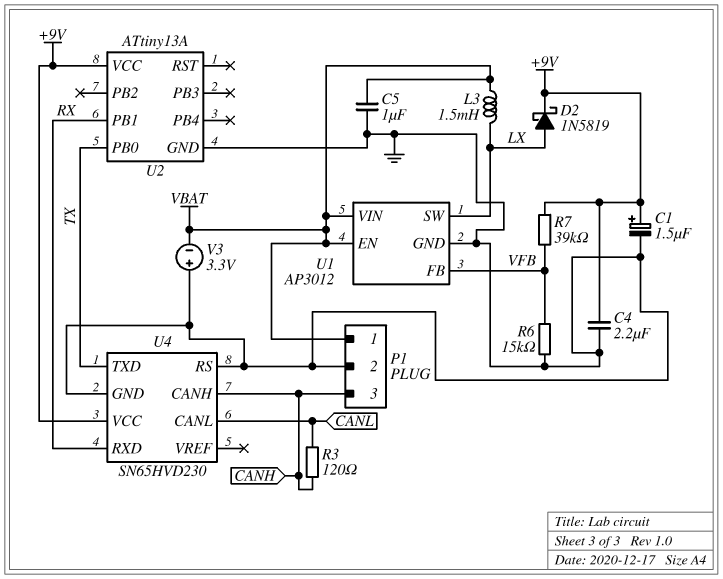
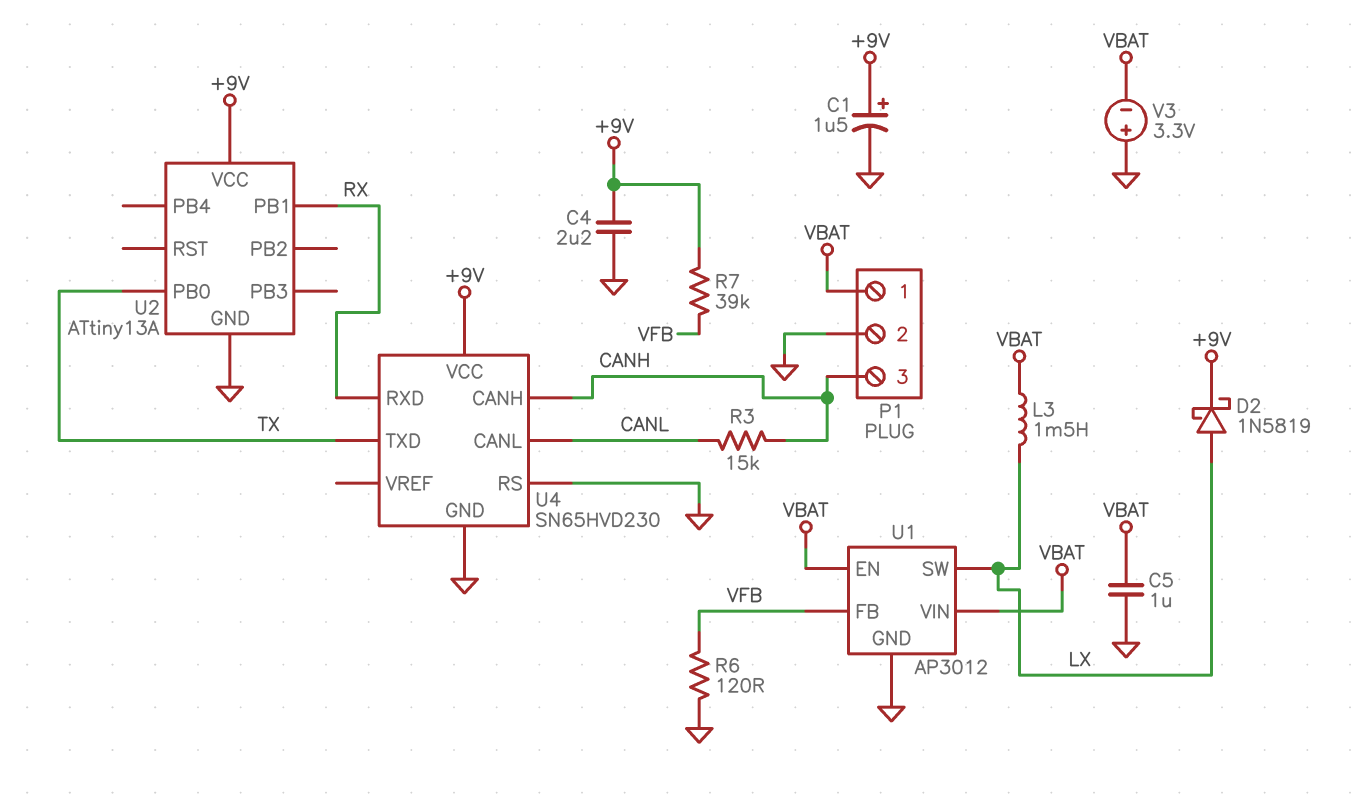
R3: 120 (CANH, CANL) -> 15k (CANH, CANL)
R6: 15k (GND, VFB) -> 120 (GND, VFB)

